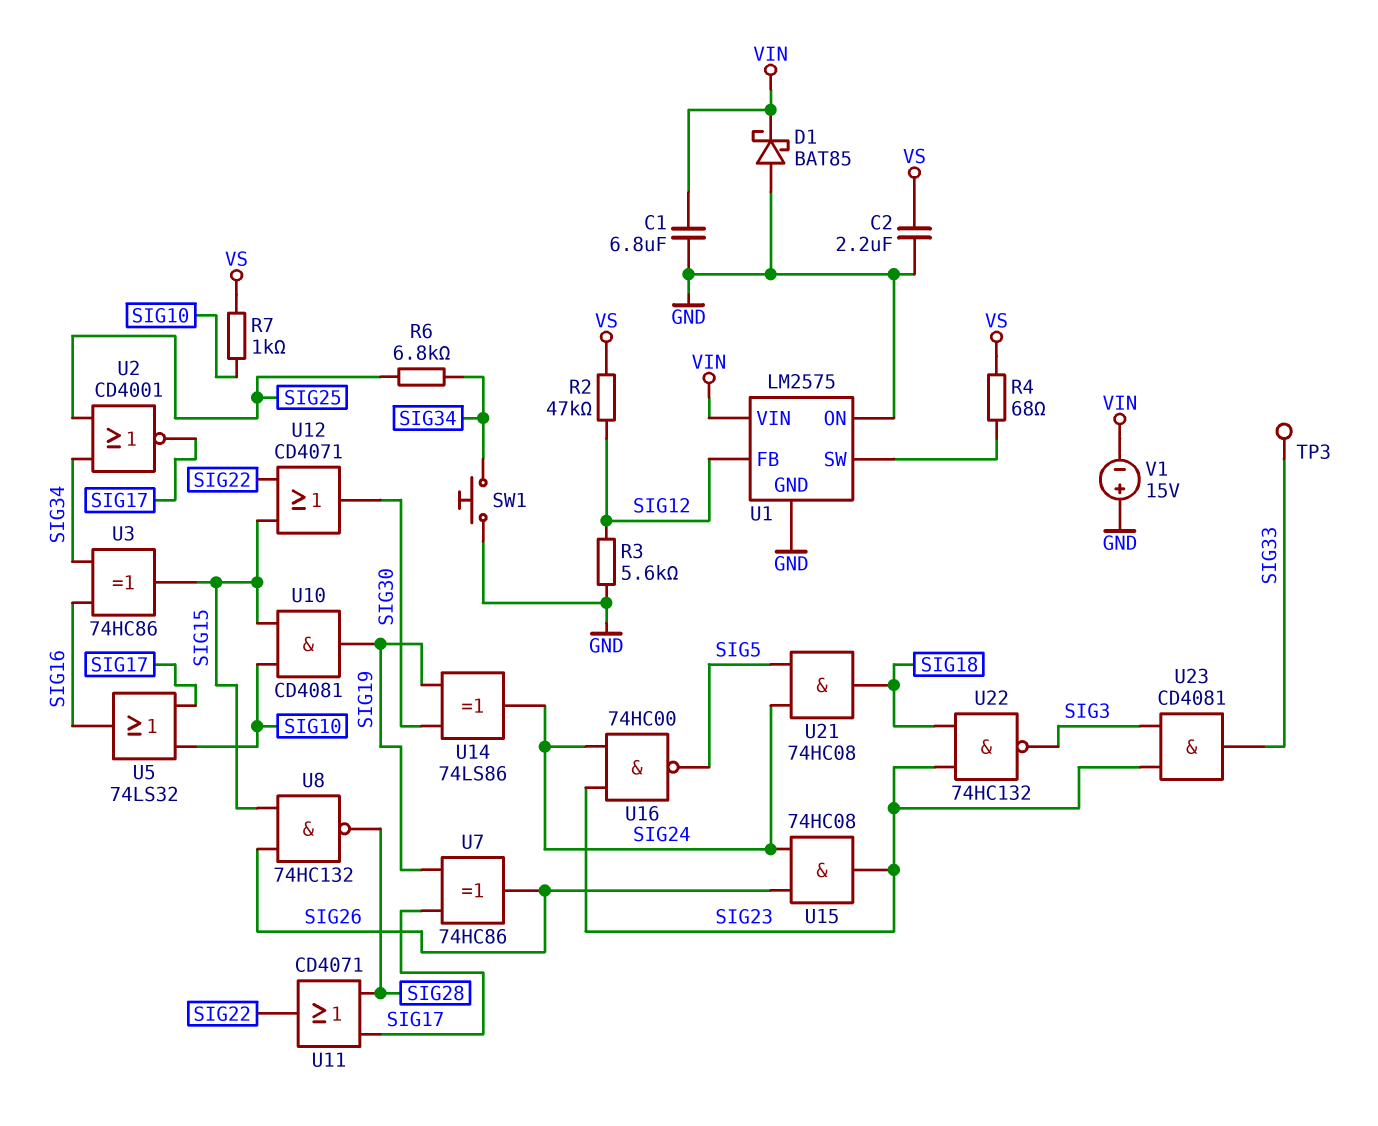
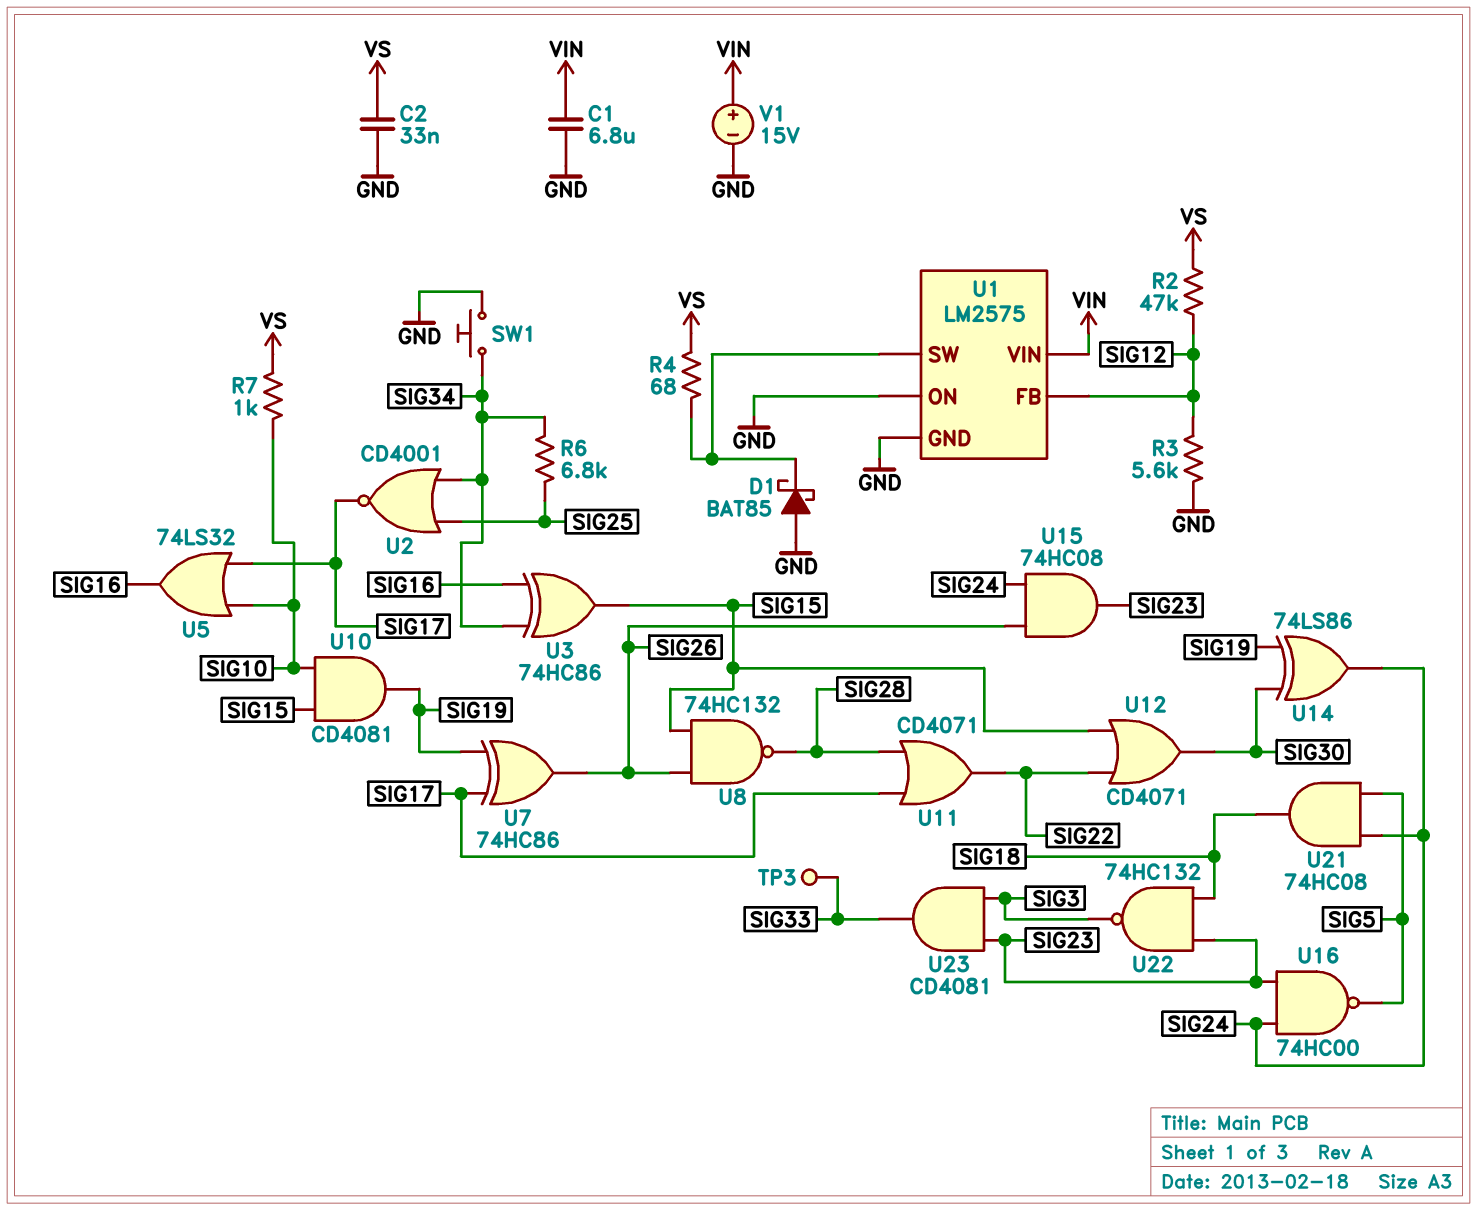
C2: 2.2uF (GND, VS) -> 33nF (GND, VS)
D1: schottky BAT85 (A GND, K VIN) -> schottky BAT85 (A GND, K U1/SW)
V1: 15V (plus GND, minus VIN) -> 15V (plus VIN, minus GND)

